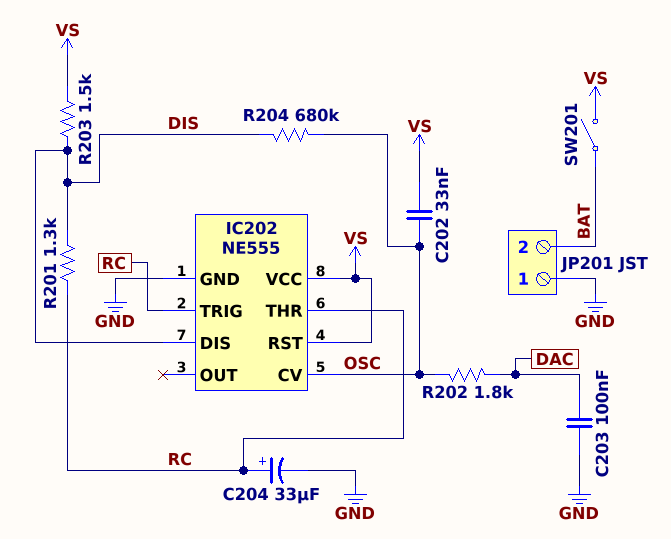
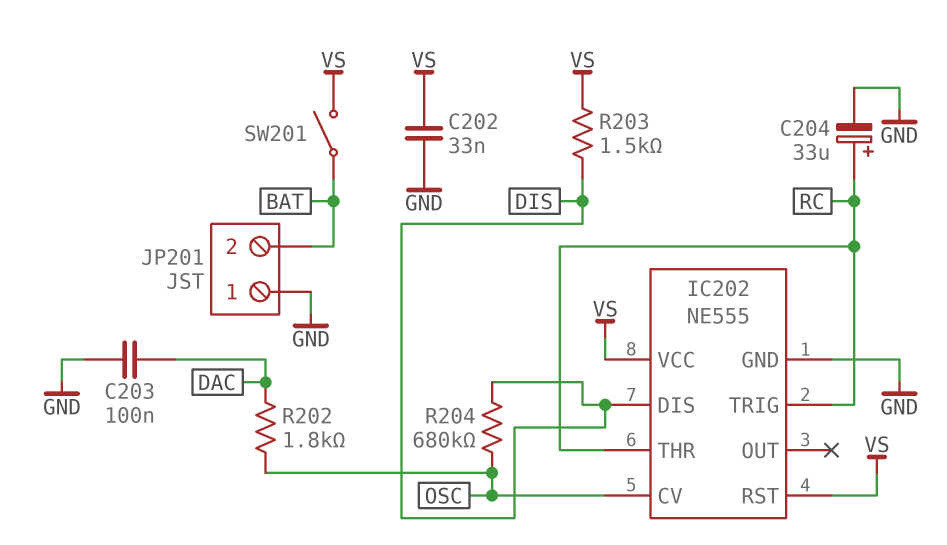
C202: 33nF (OSC, VS) -> 33nF (GND, VS)
R201: 1.3k (DIS, RC) -> none

